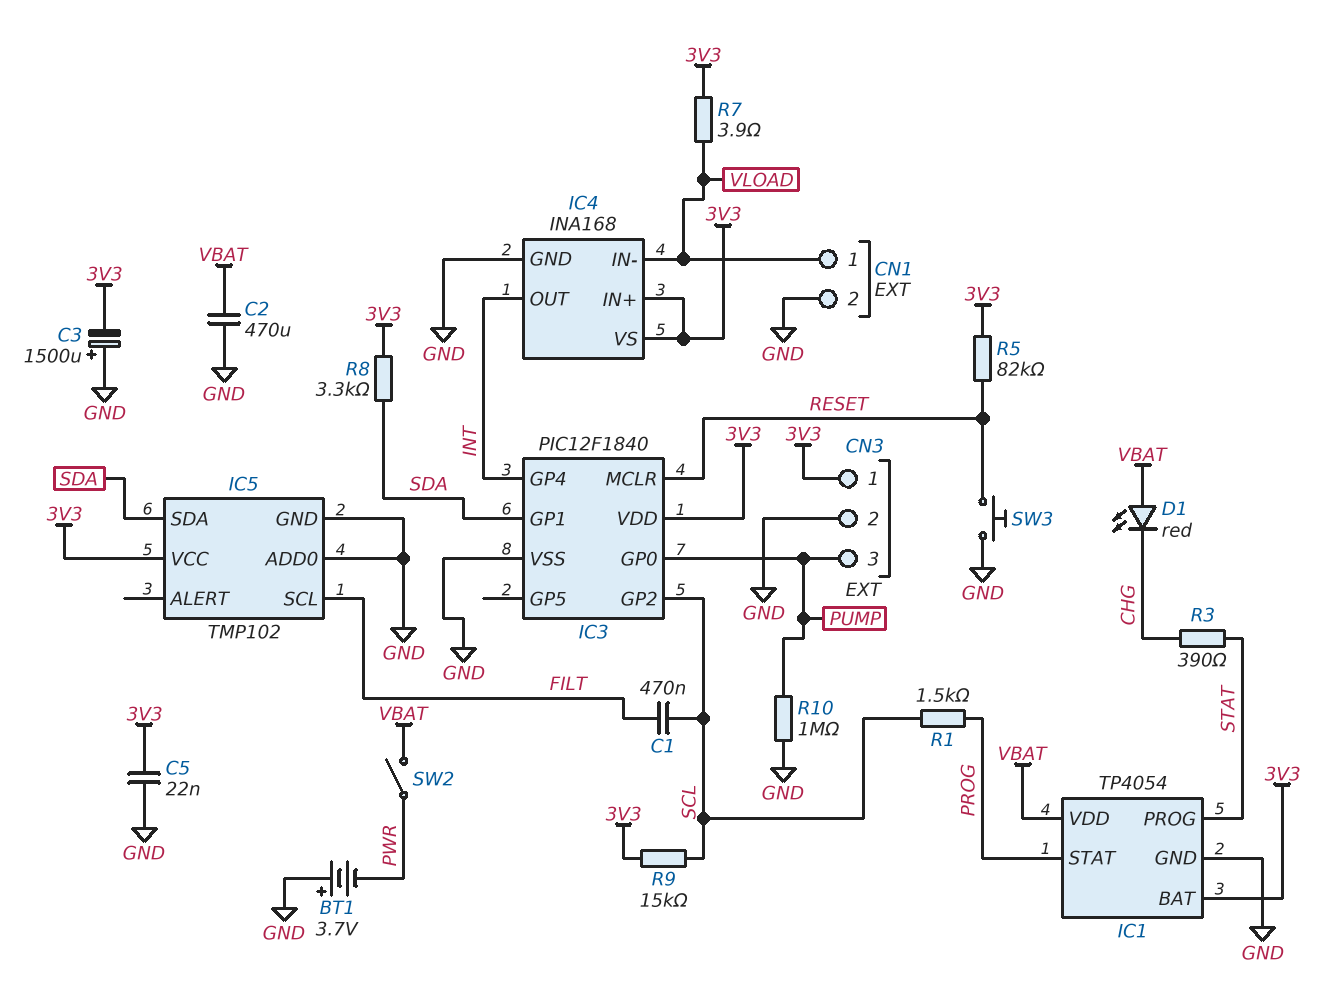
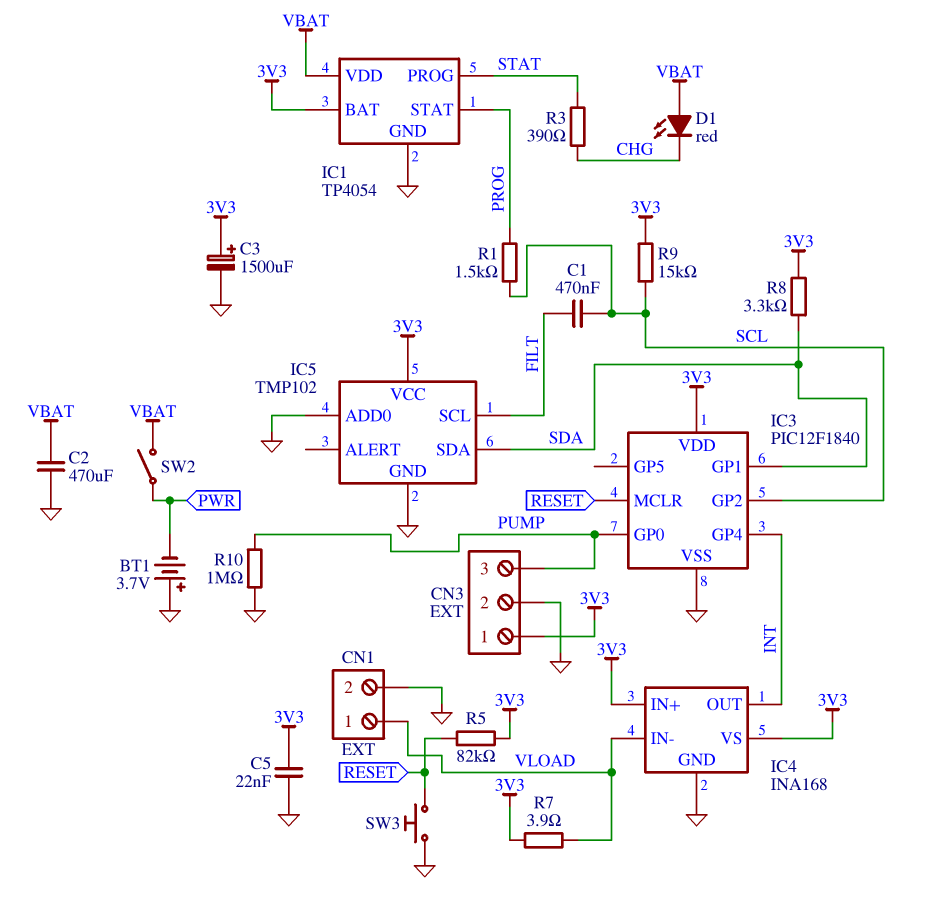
C3: 1500uF (plus GND, minus 3V3) -> 1500uF (plus 3V3, minus GND)

